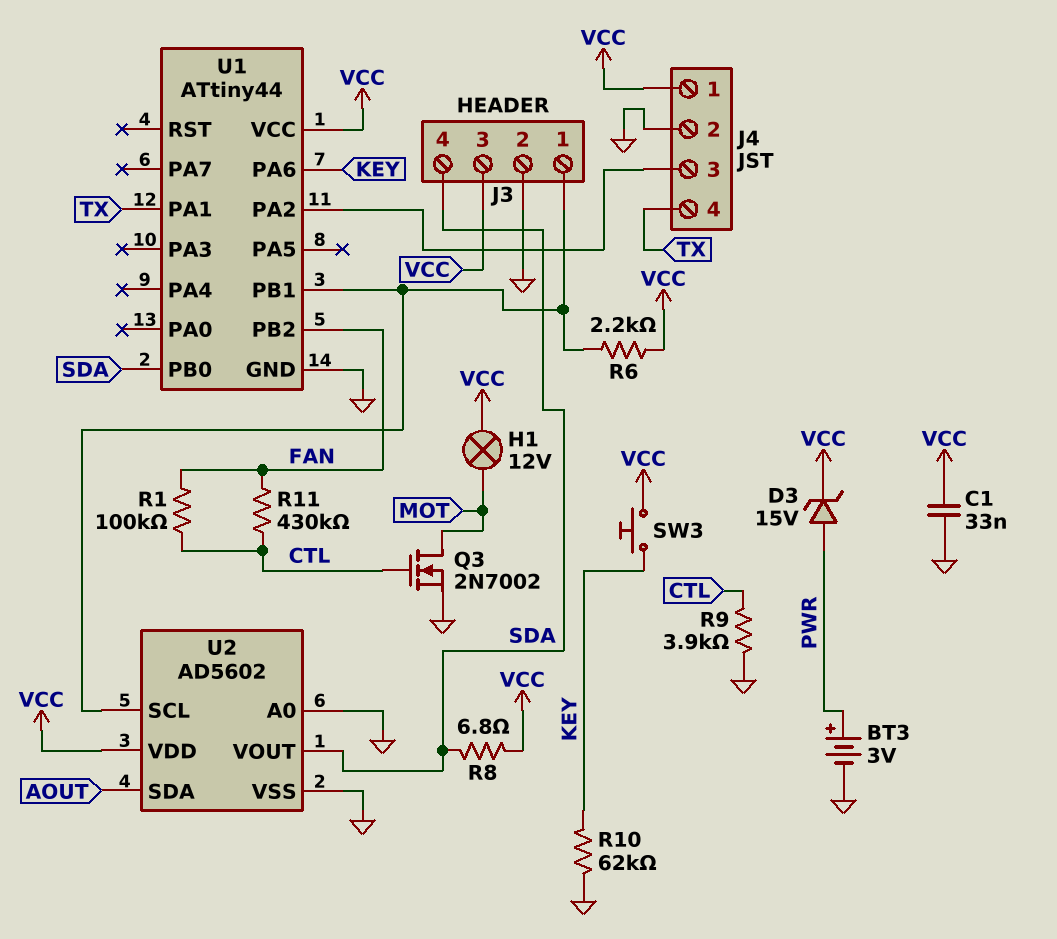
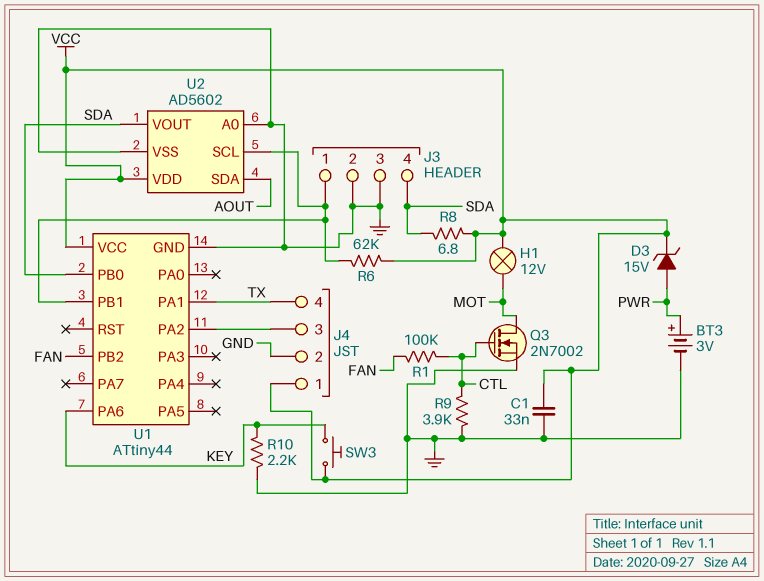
J3 pin 3: VCC -> GND
R6: 2.2k (J3/1, VCC) -> 62k (J3/1, VCC)
R10: 62k (GND, KEY) -> 2.2k (GND, KEY)
R11: 430k (CTL, FAN) -> none

